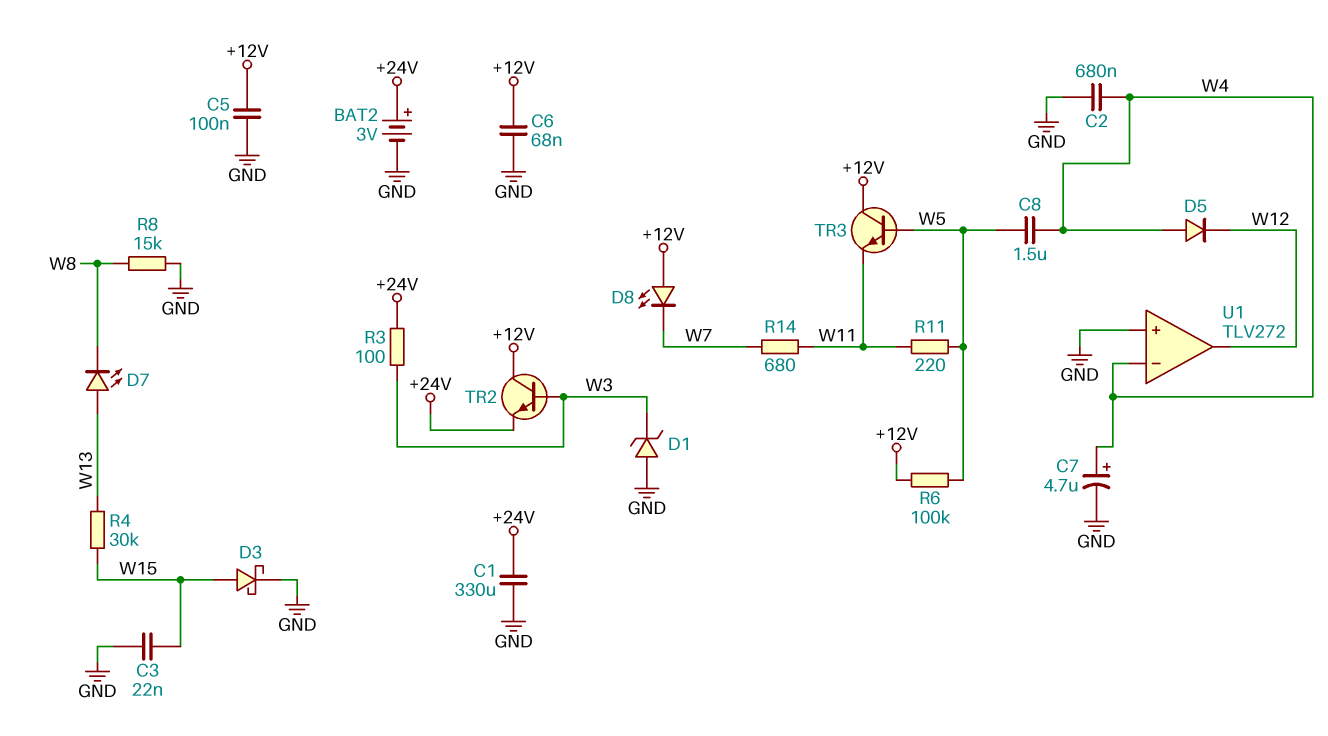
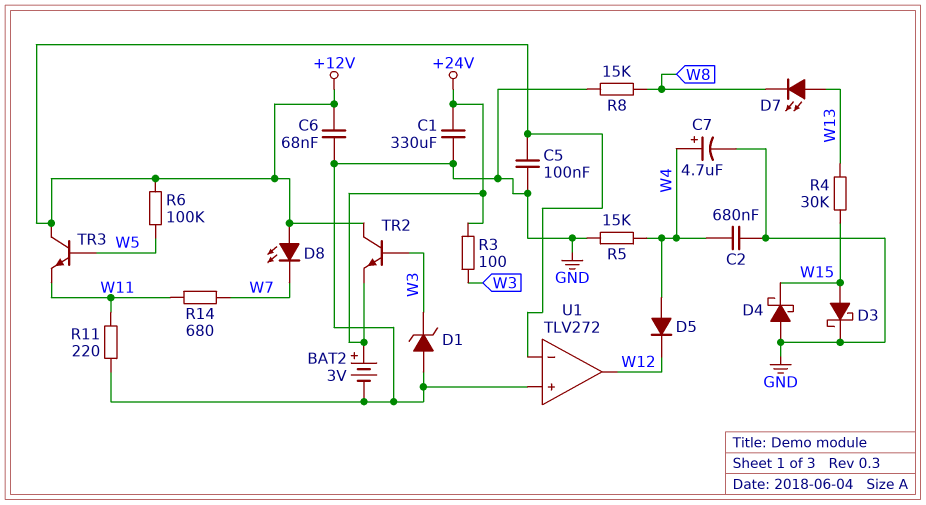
C3: 22nF (GND, W15) -> none
C8: 1.5uF (W4, W5) -> none
D4: none -> schottky (A GND, K W15)
R5: none -> 15k (GND, W4)
R11: 220 (W5, W11) -> 220 (GND, W11)
U1 pin in-: W4 -> +12V

